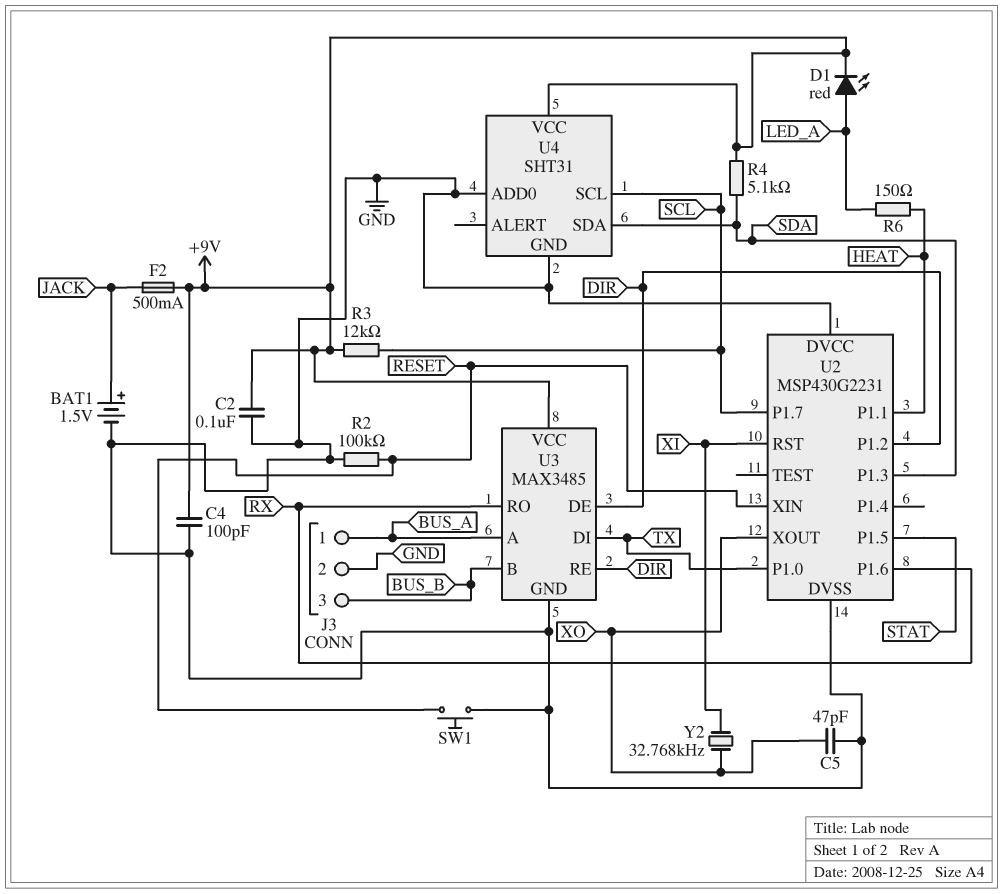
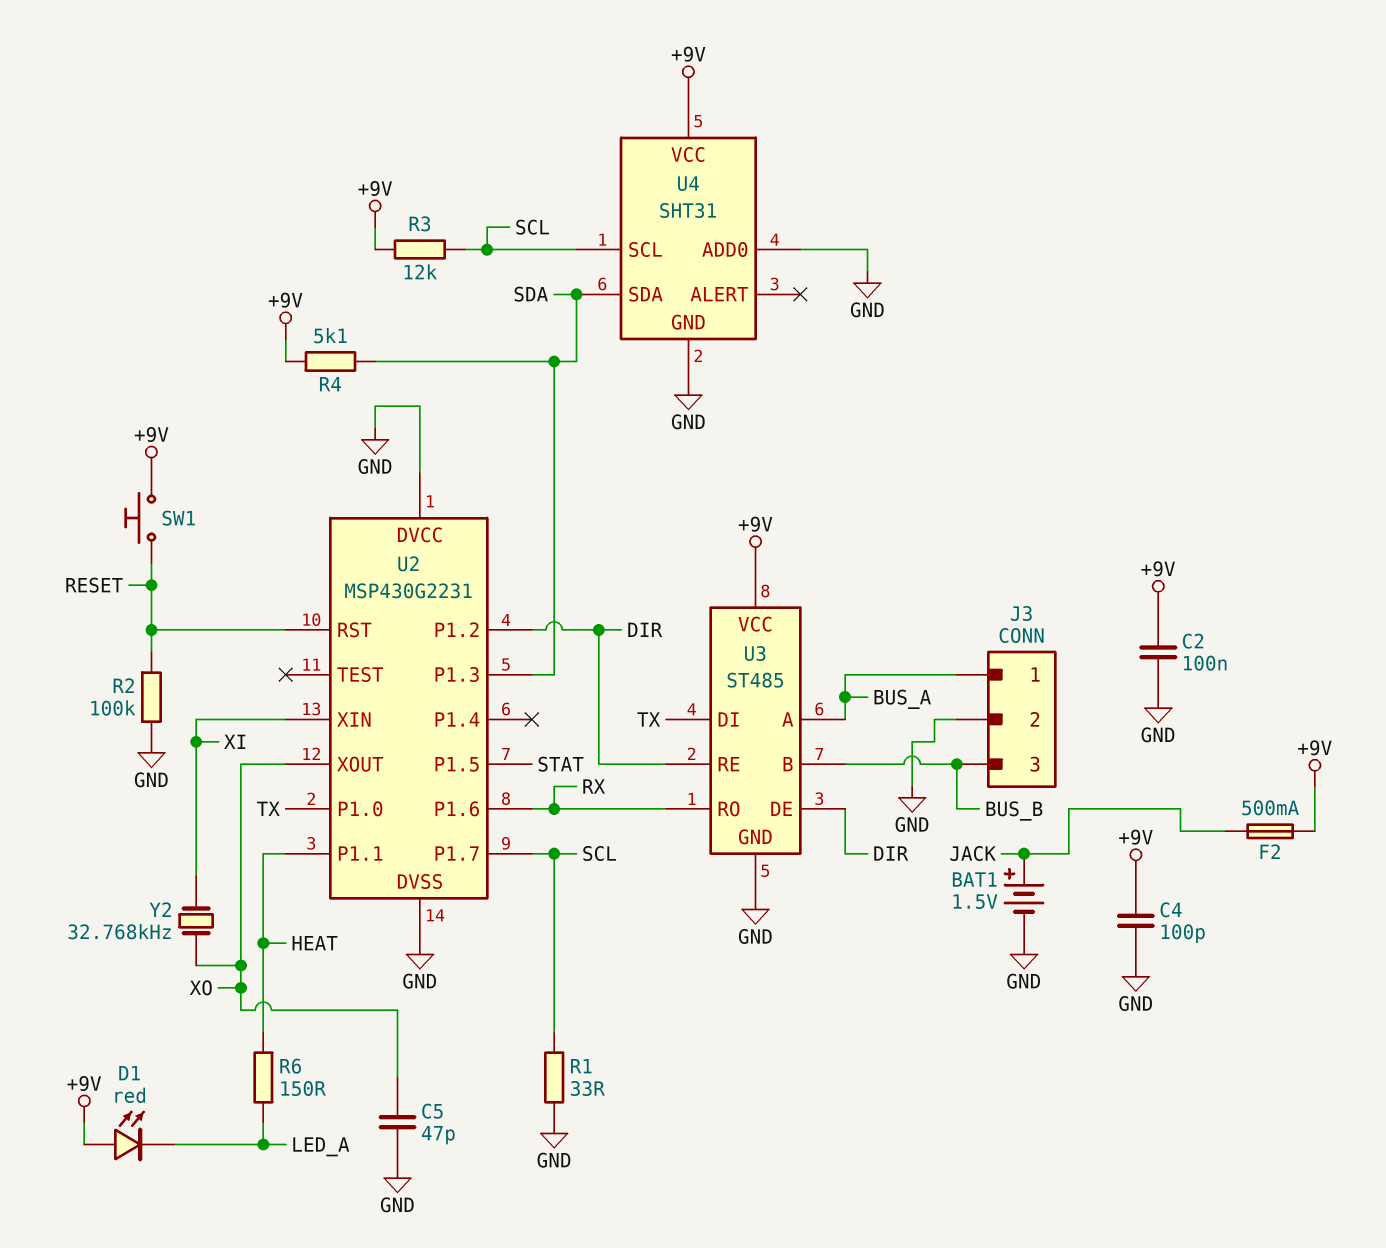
D1: LED red (A LED_A, K +9V) -> LED red (A +9V, K LED_A)
R1: none -> 33 (GND, SCL)
SW1: button (GND, RESET) -> button (+9V, RESET)
U2 pin RST: XI -> RESET
U2 pin XIN: RESET -> XI
U3: MAX3485 -> ST485

